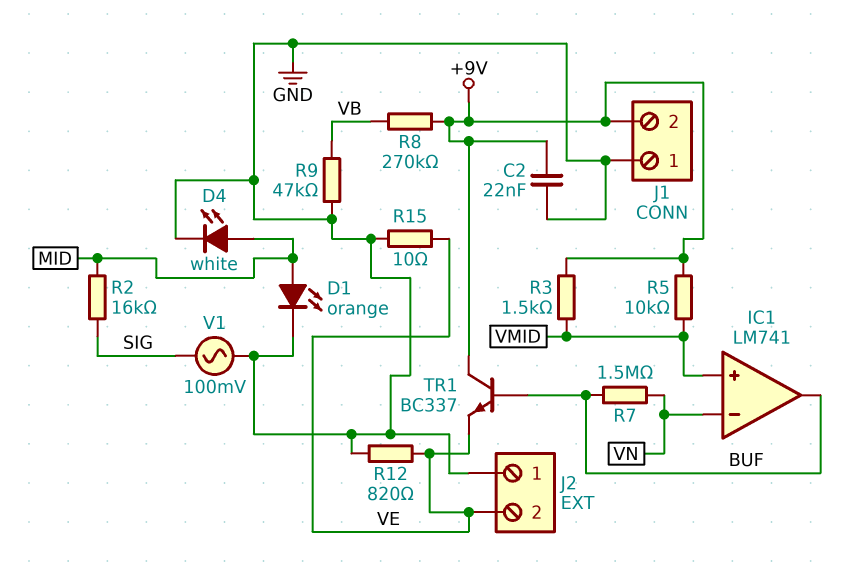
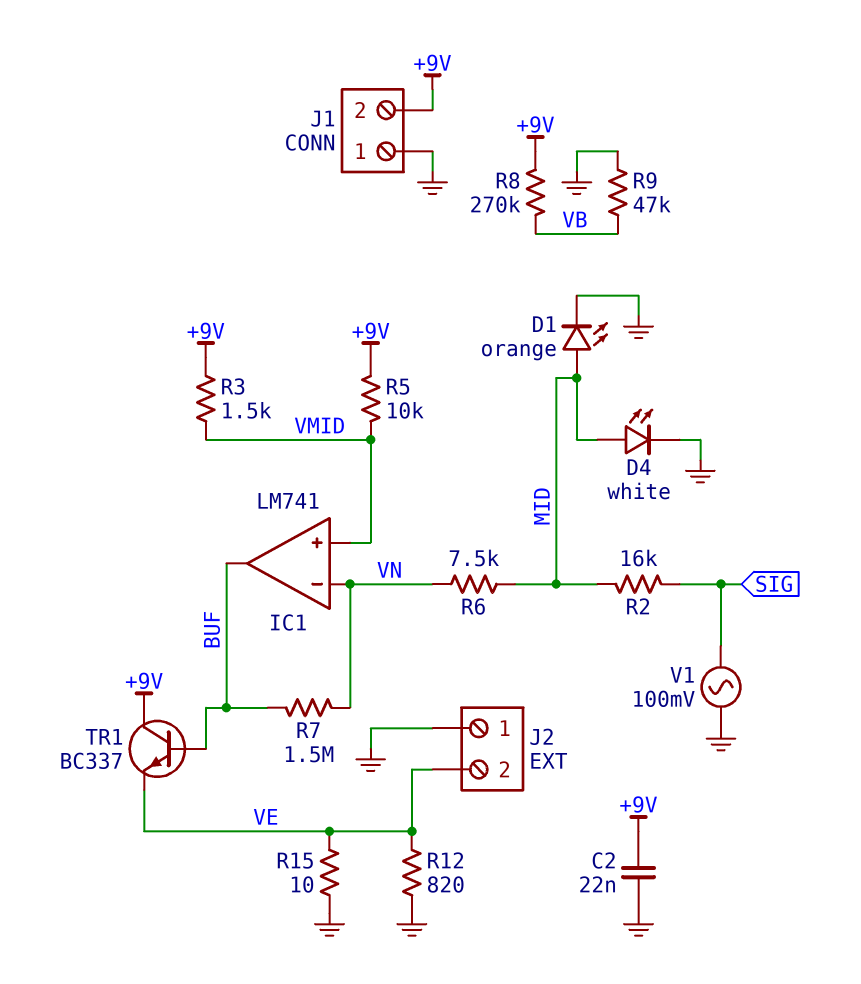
R6: none -> 7.5k (MID, VN)

